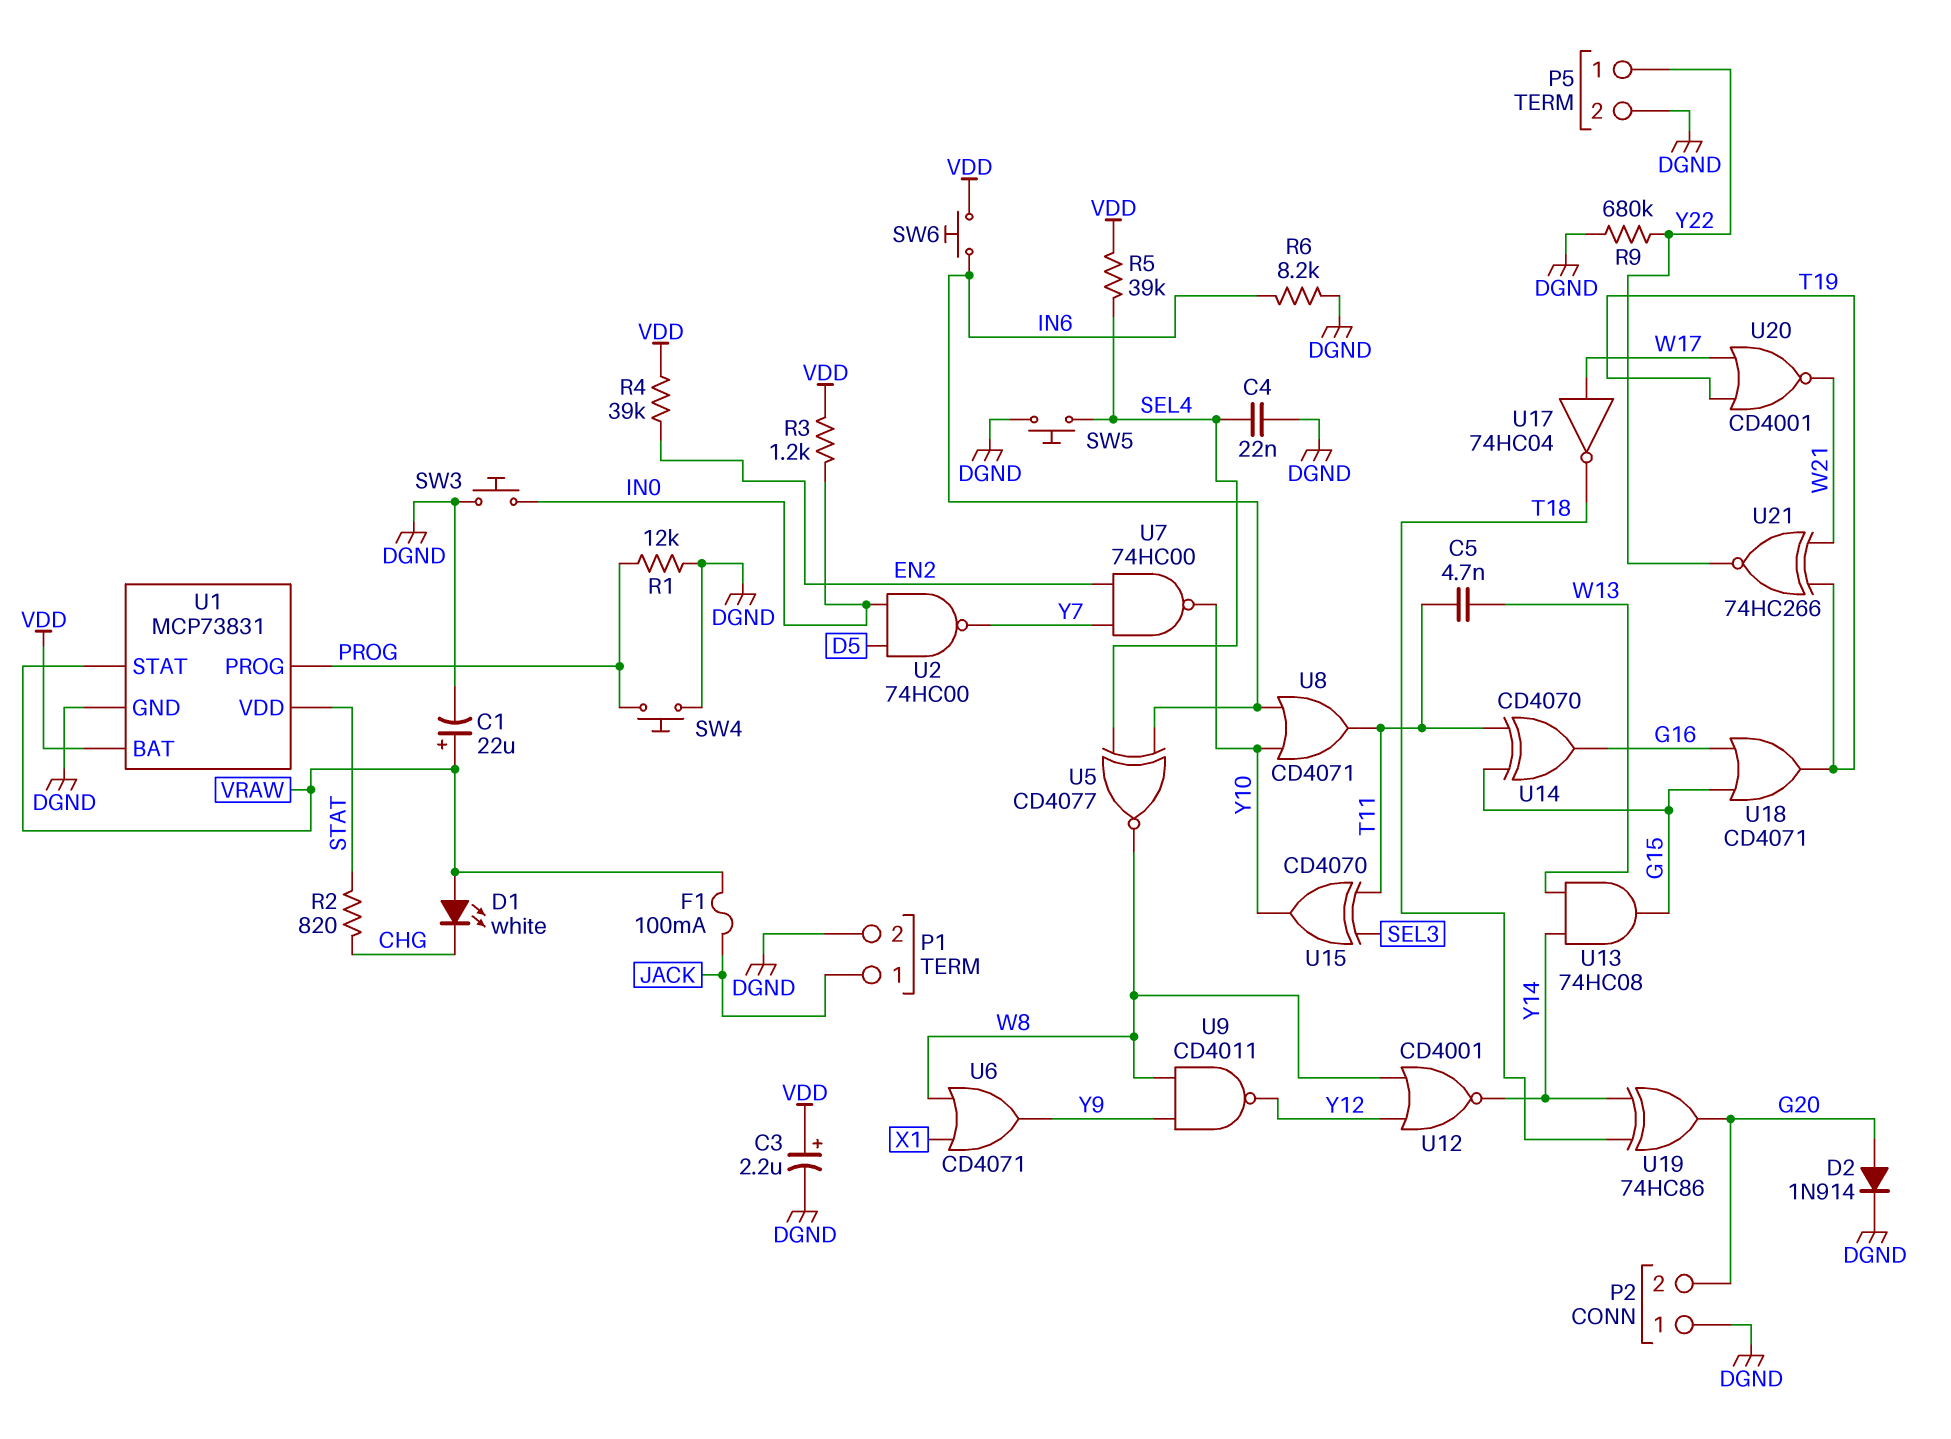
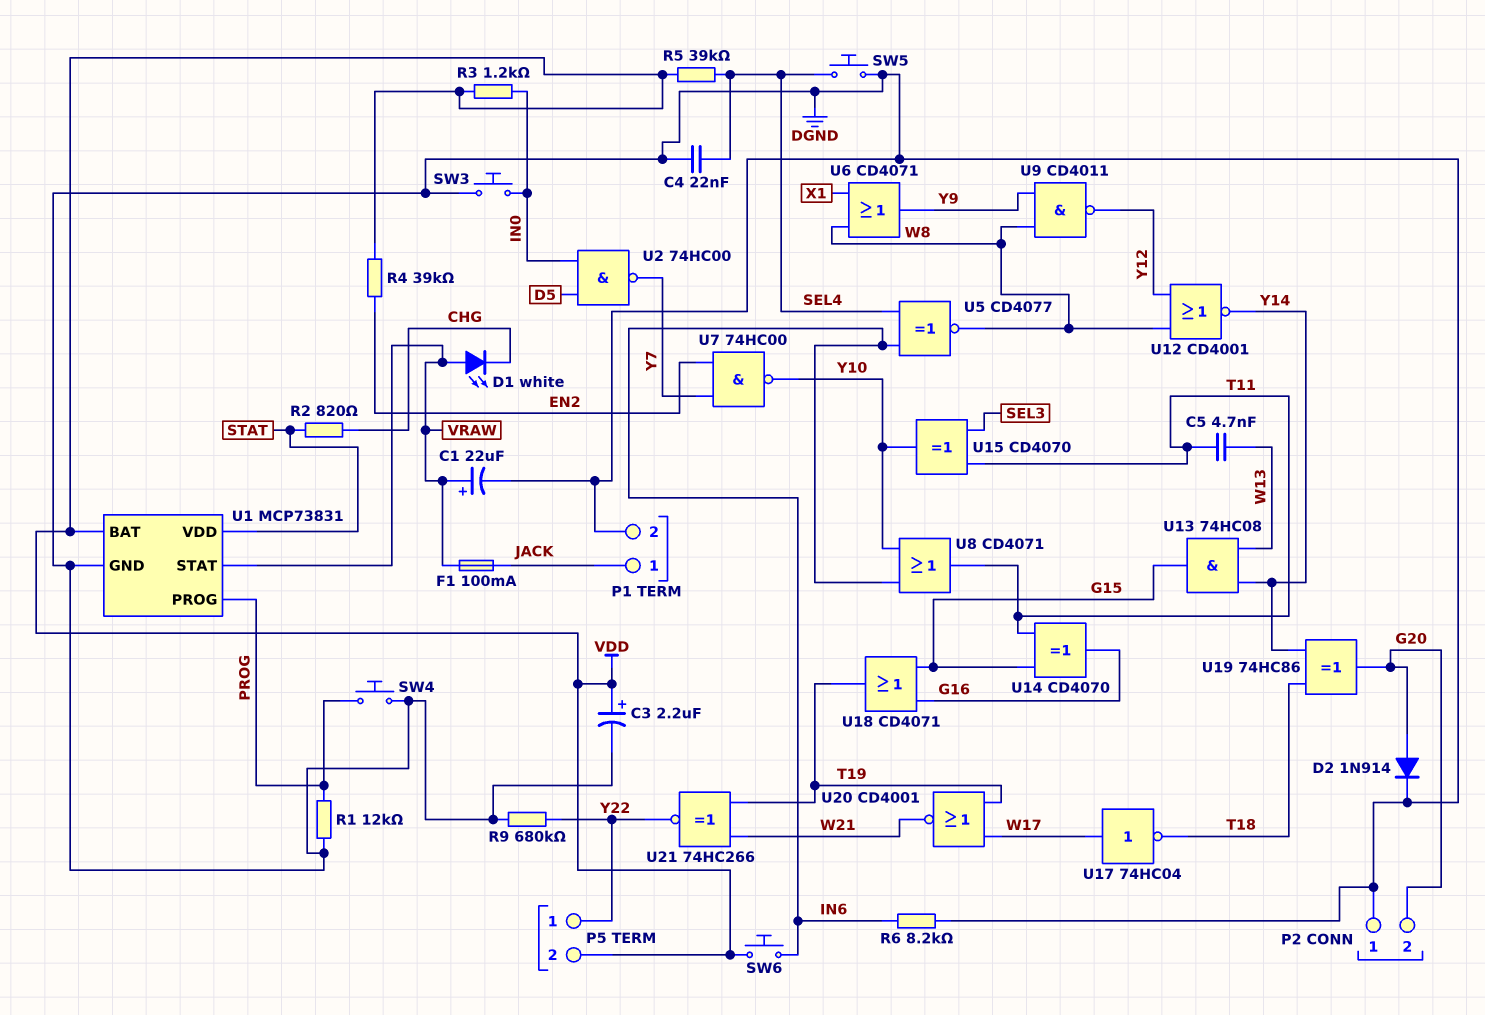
P5 pin 2: DGND -> VDD

